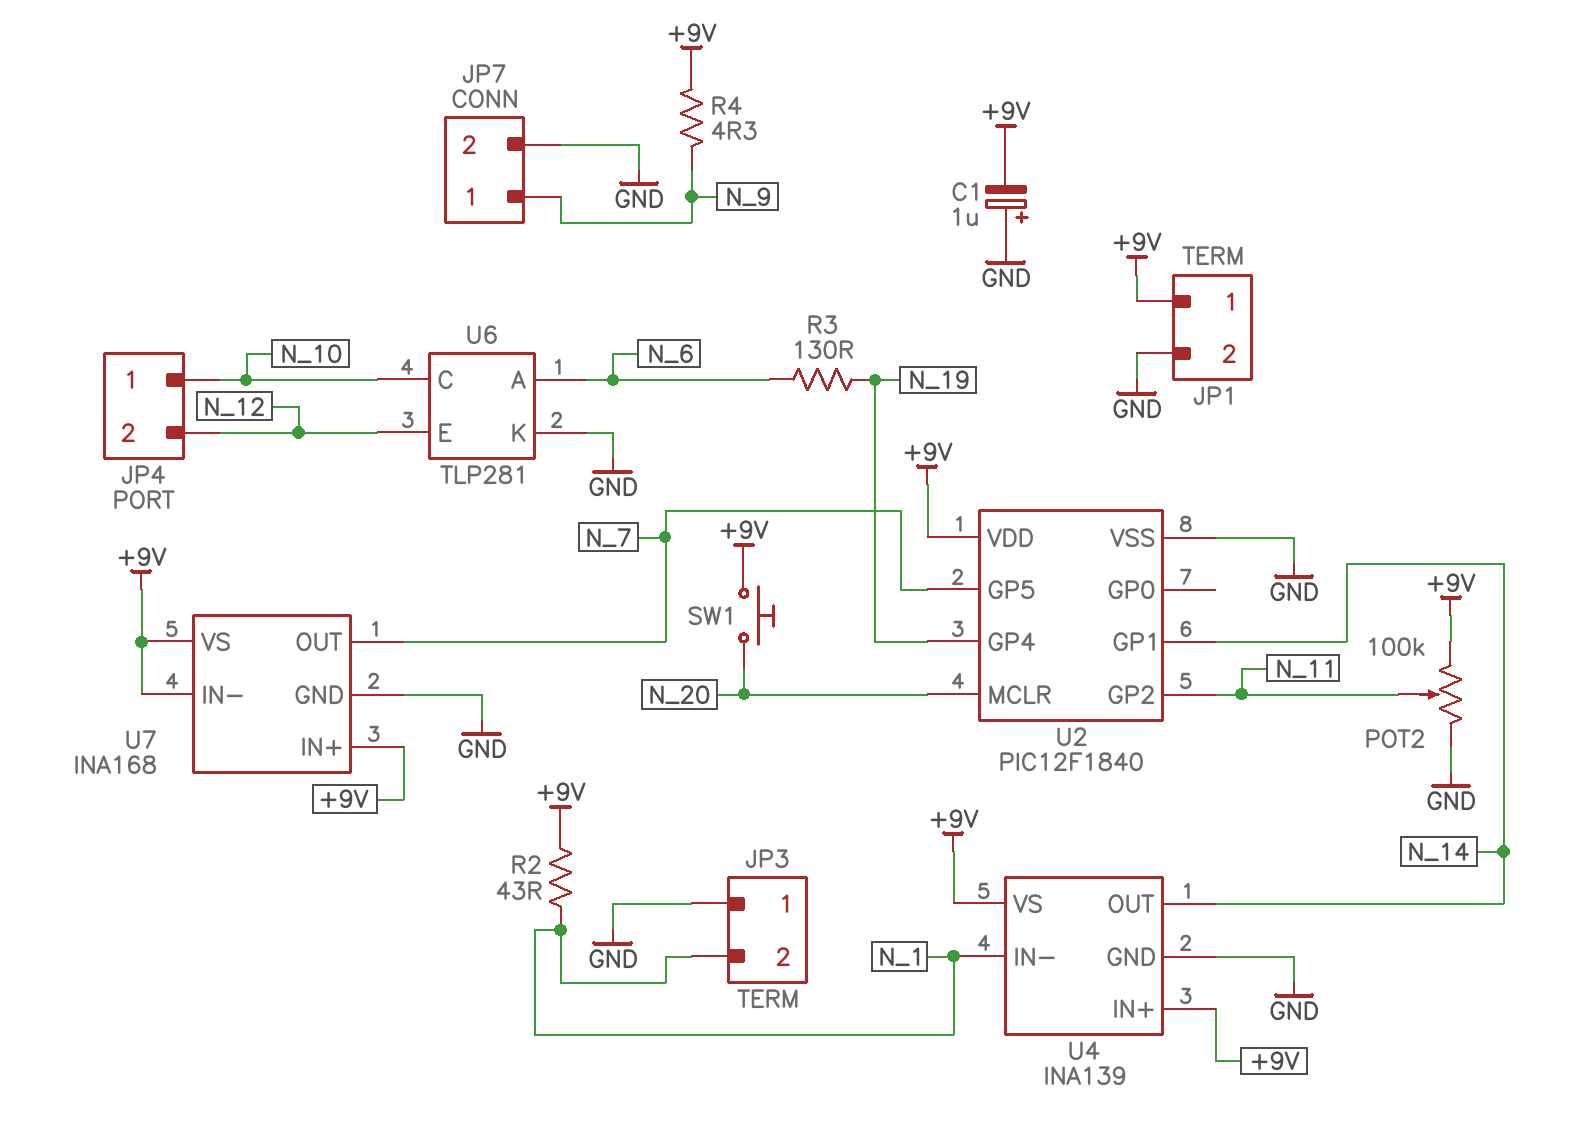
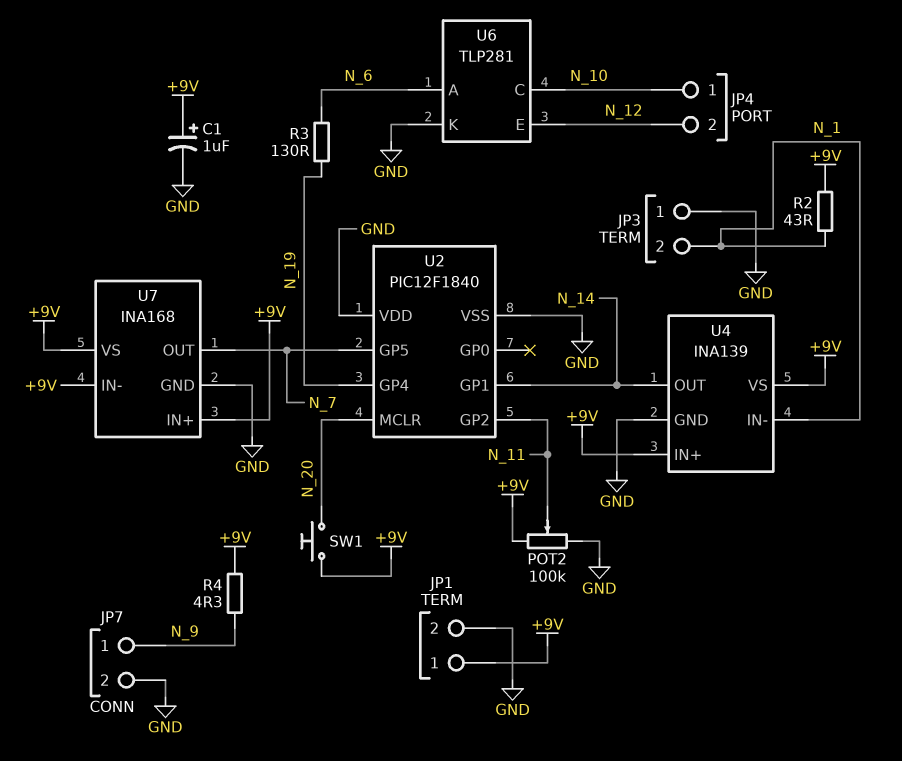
C1: 1uF (plus GND, minus +9V) -> 1uF (plus +9V, minus GND)
U2 pin VDD: +9V -> GND

